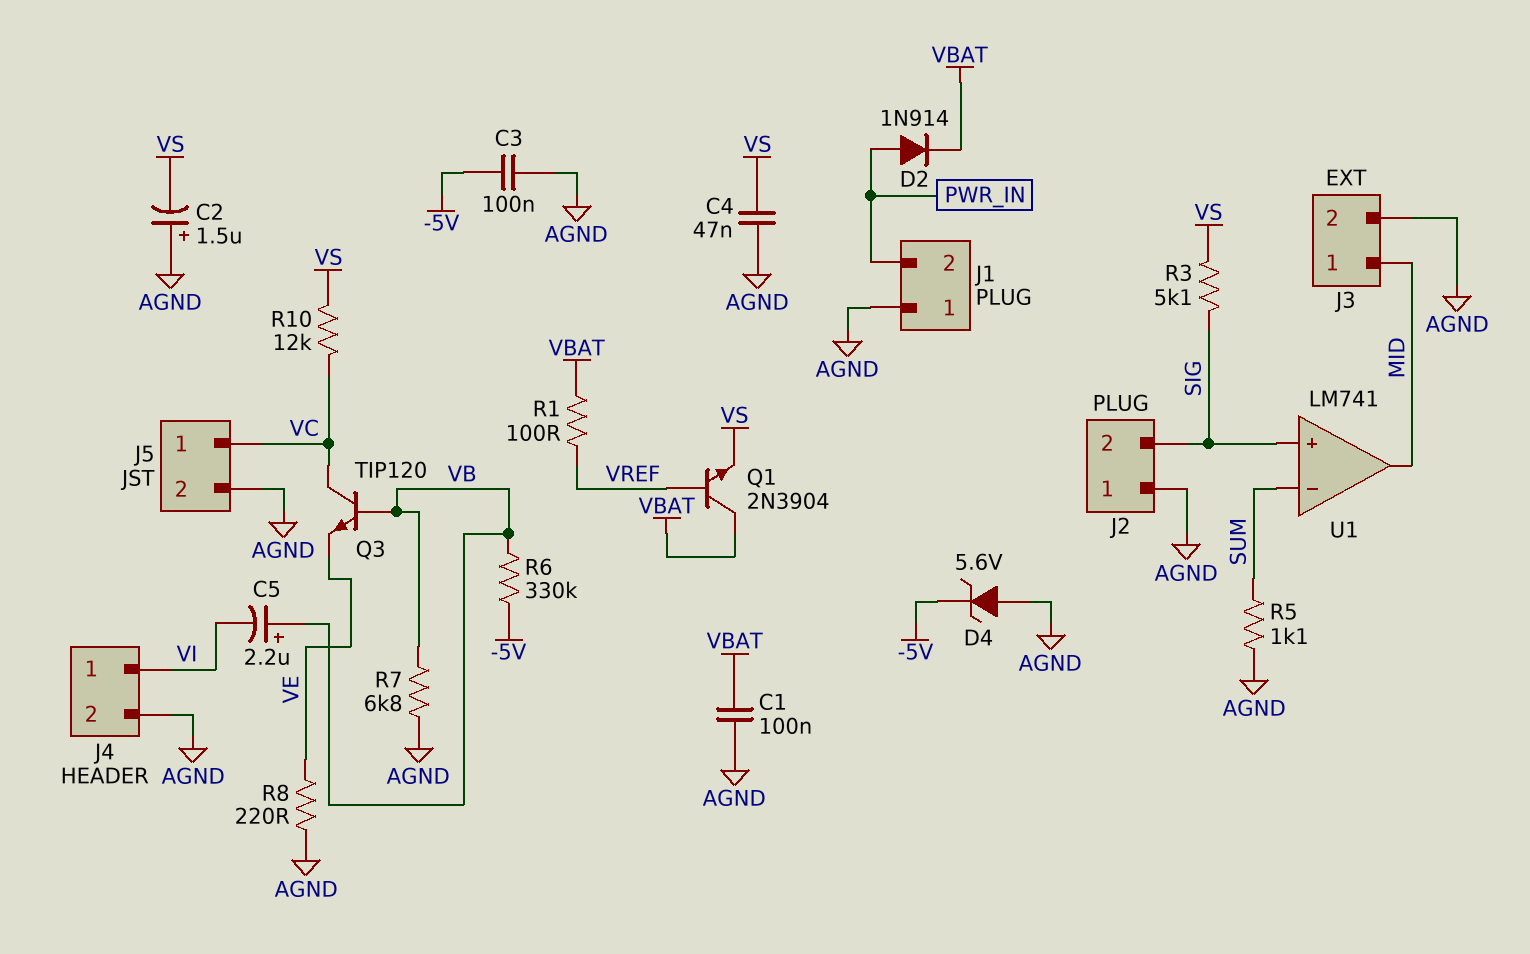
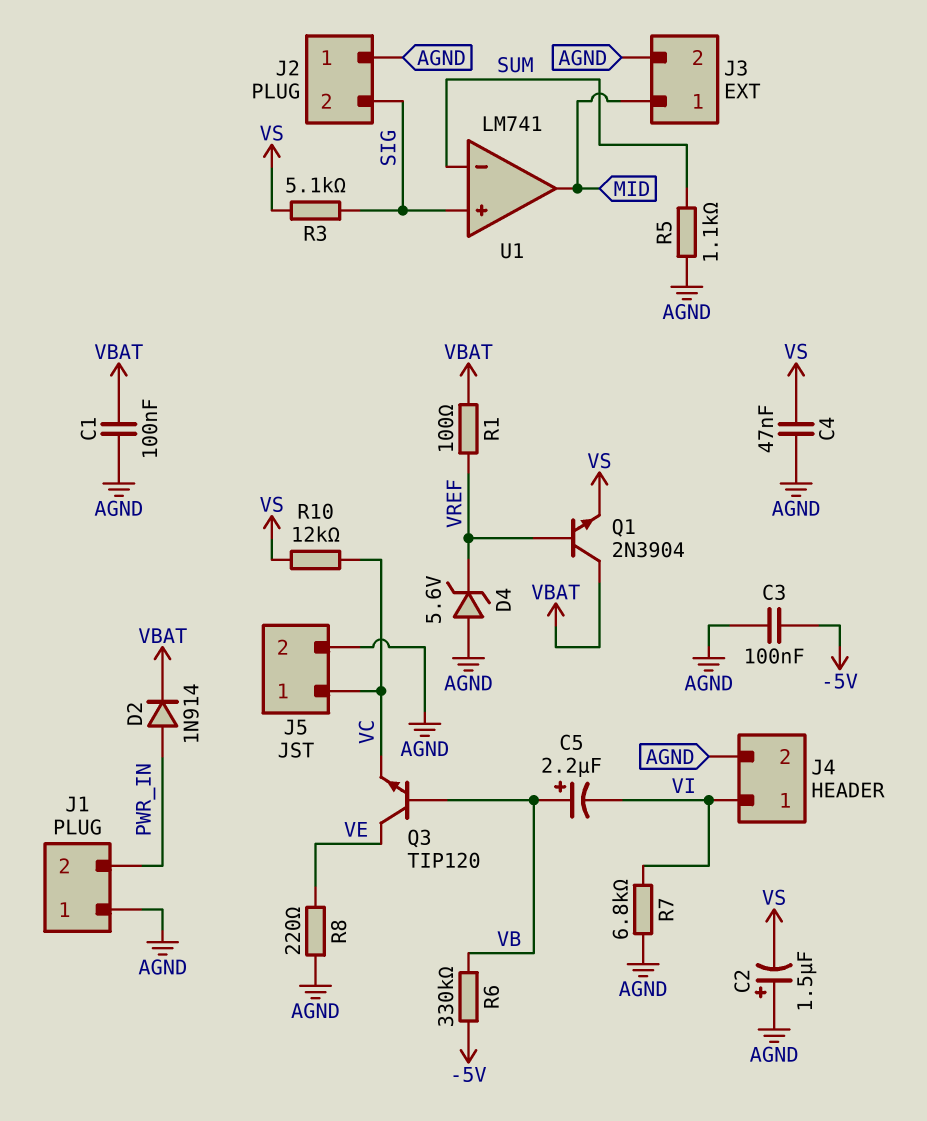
D4: zener 5.6V (A AGND, K -5V) -> zener 5.6V (A AGND, K VREF)
Q3: NPN TIP120 (B VB, C VC, E VE) -> NPN TIP120 (B VB, C VE, E VC)
R7: 6.8k (AGND, VB) -> 6.8k (AGND, VI)

